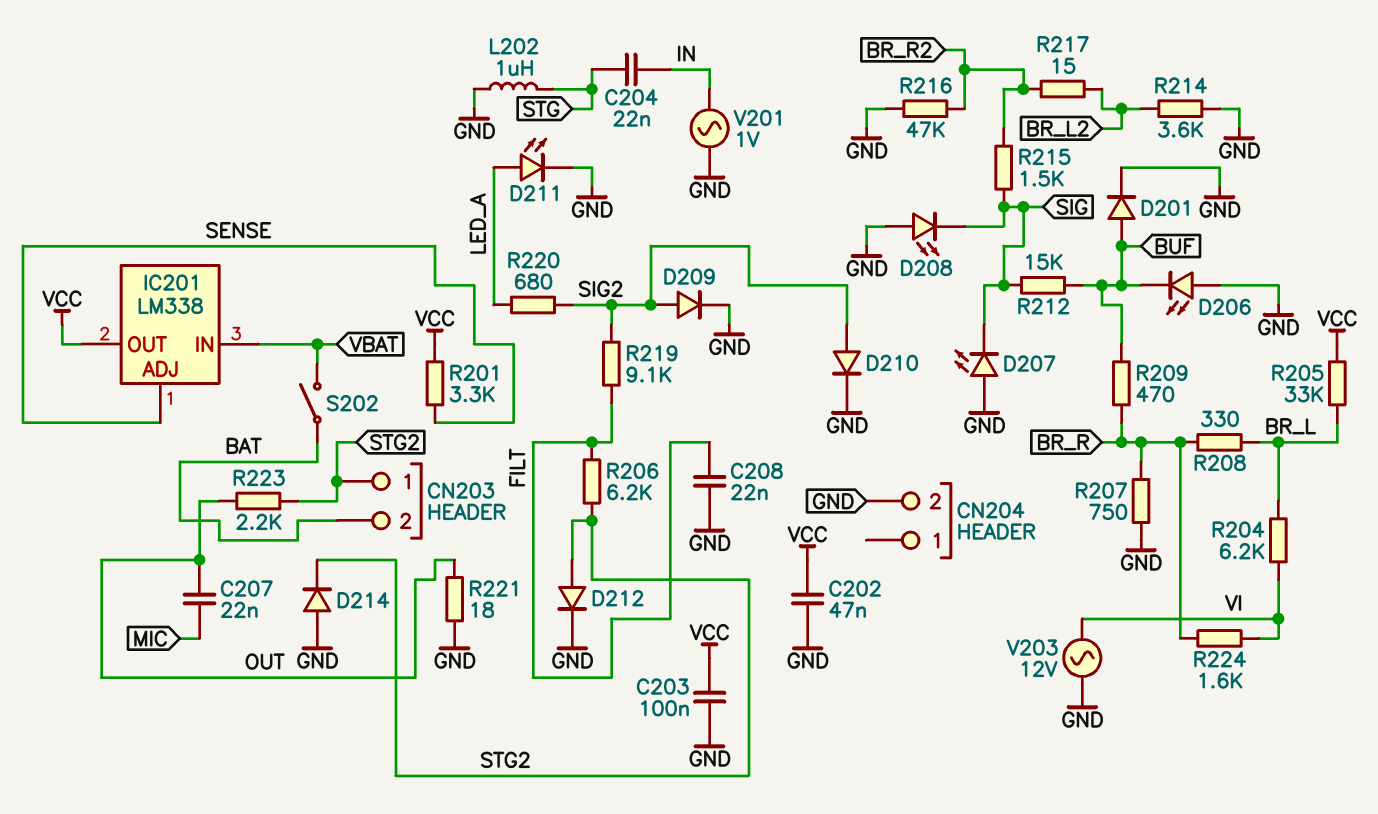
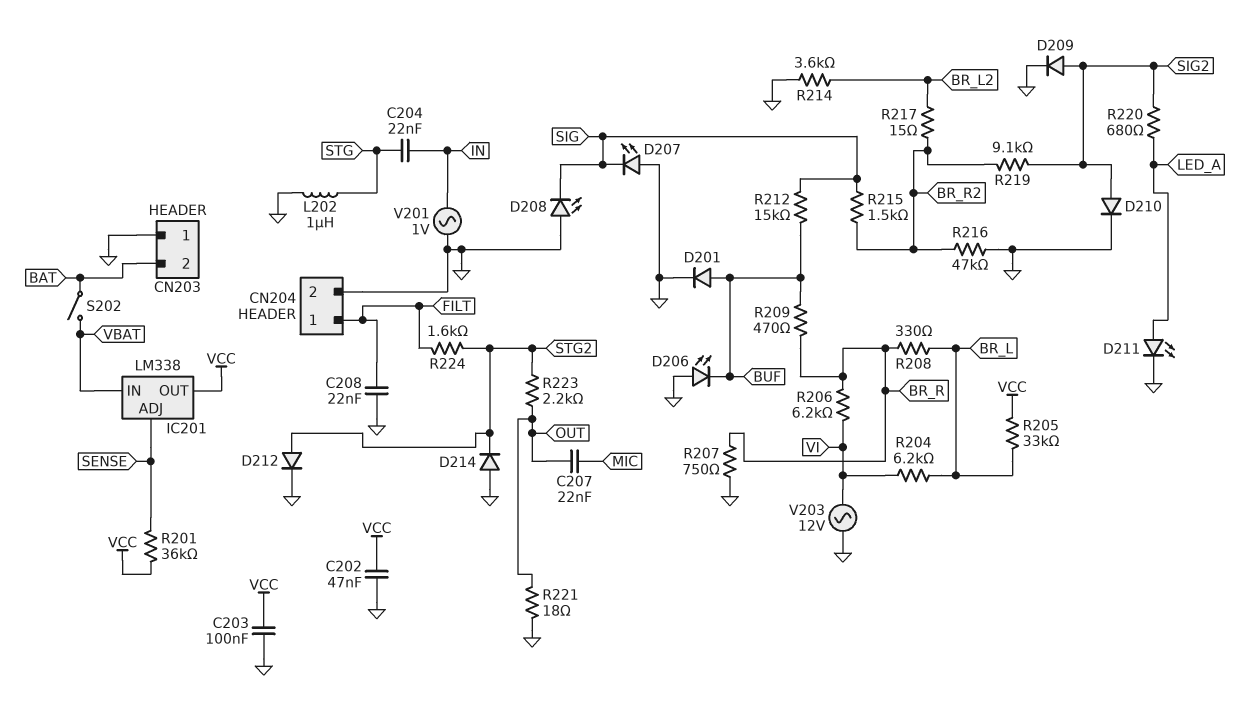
CN203 pin 1: STG2 -> GND
CN204 pin 1: none -> FILT
R201: 3.3k (SENSE, VCC) -> 36k (SENSE, VCC)
R206: 6.2k (FILT, STG2) -> 6.2k (BR_R, VI)
R219: 9.1k (FILT, SIG2) -> 9.1k (BR_R2, SIG2)
R224: 1.6k (BR_R, VI) -> 1.6k (FILT, STG2)

